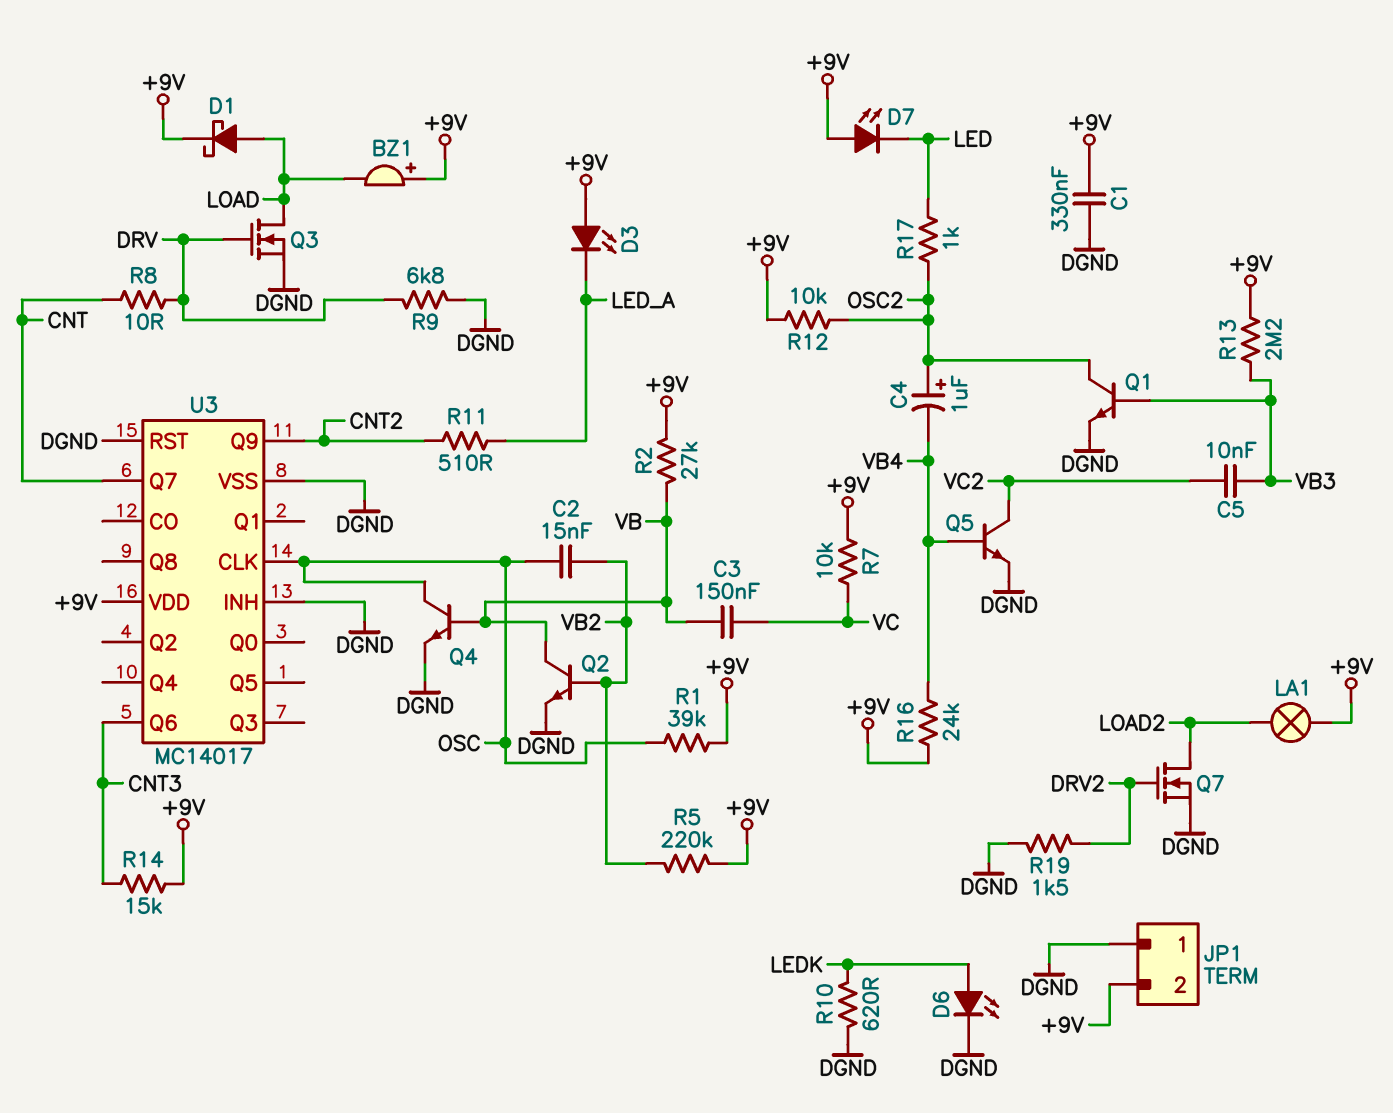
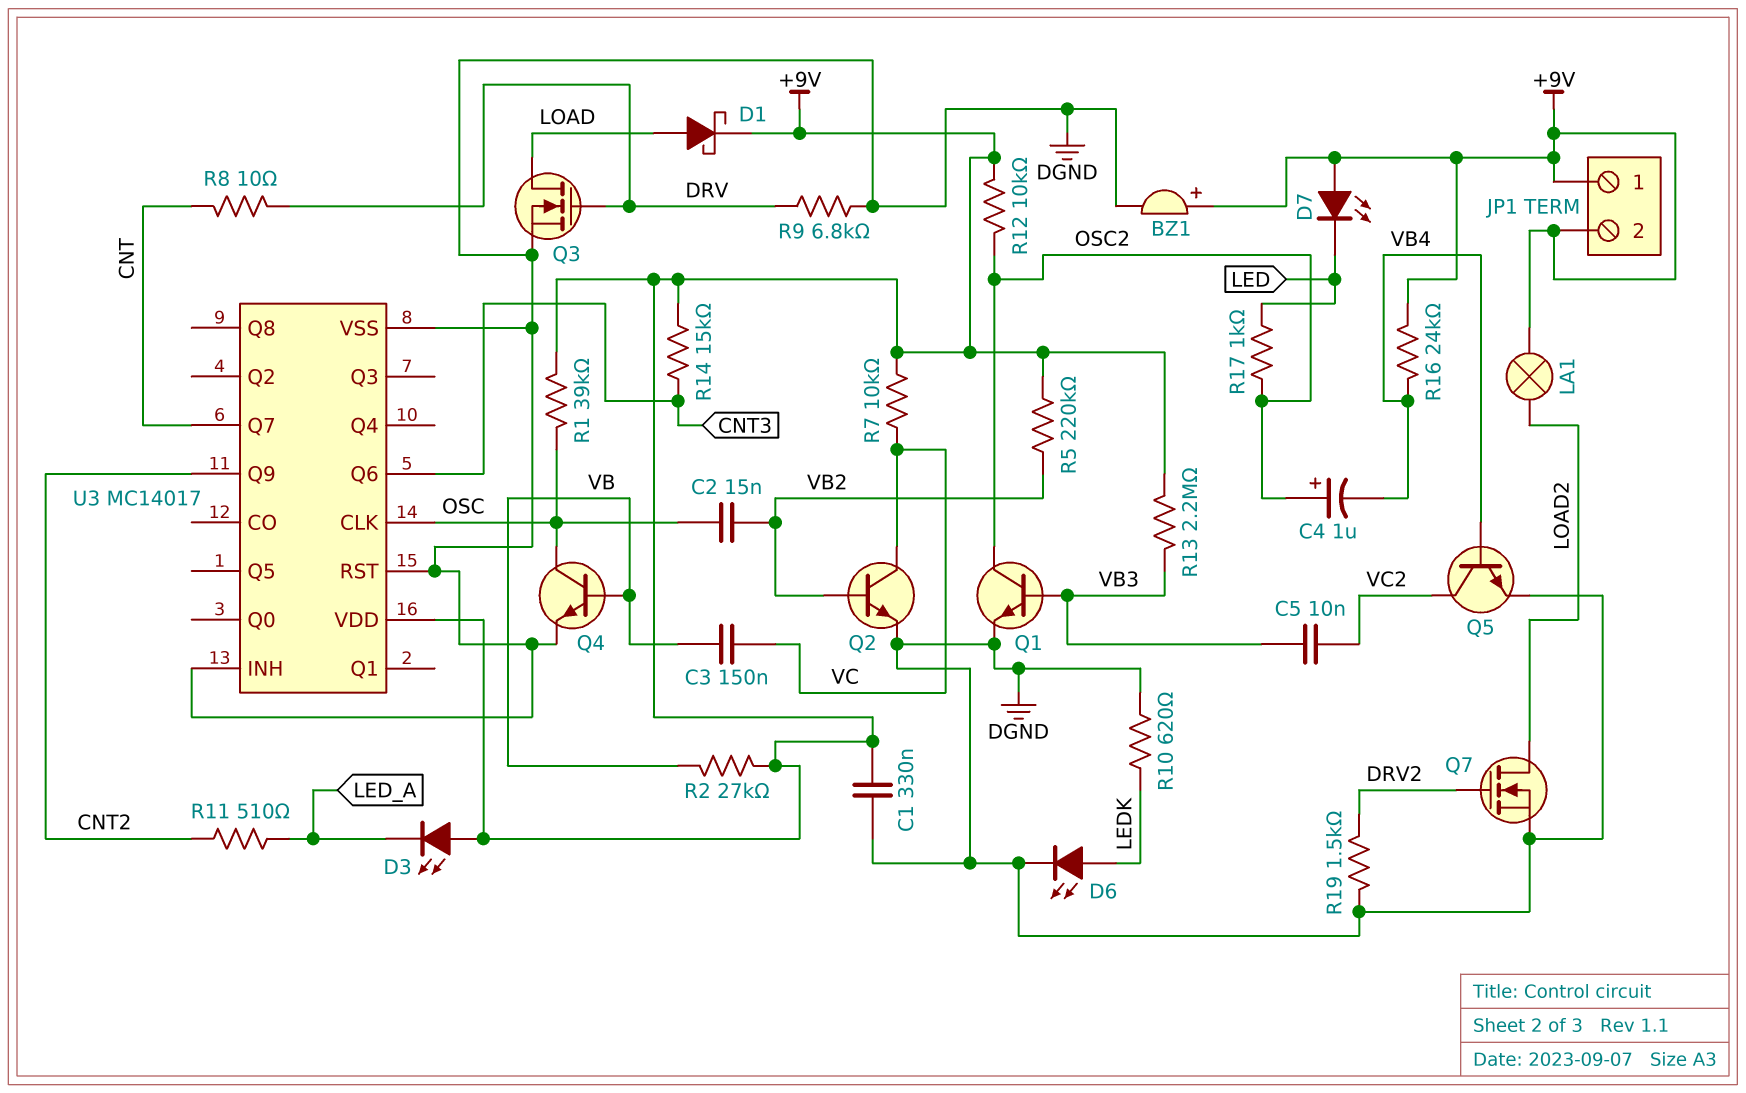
BZ1: buzzer (plus +9V, minus LOAD) -> buzzer (plus +9V, minus DGND)
JP1 pin 1: DGND -> +9V
Q2: NPN (B VB2, C VB, E DGND) -> NPN (B VB2, C VC, E DGND)

